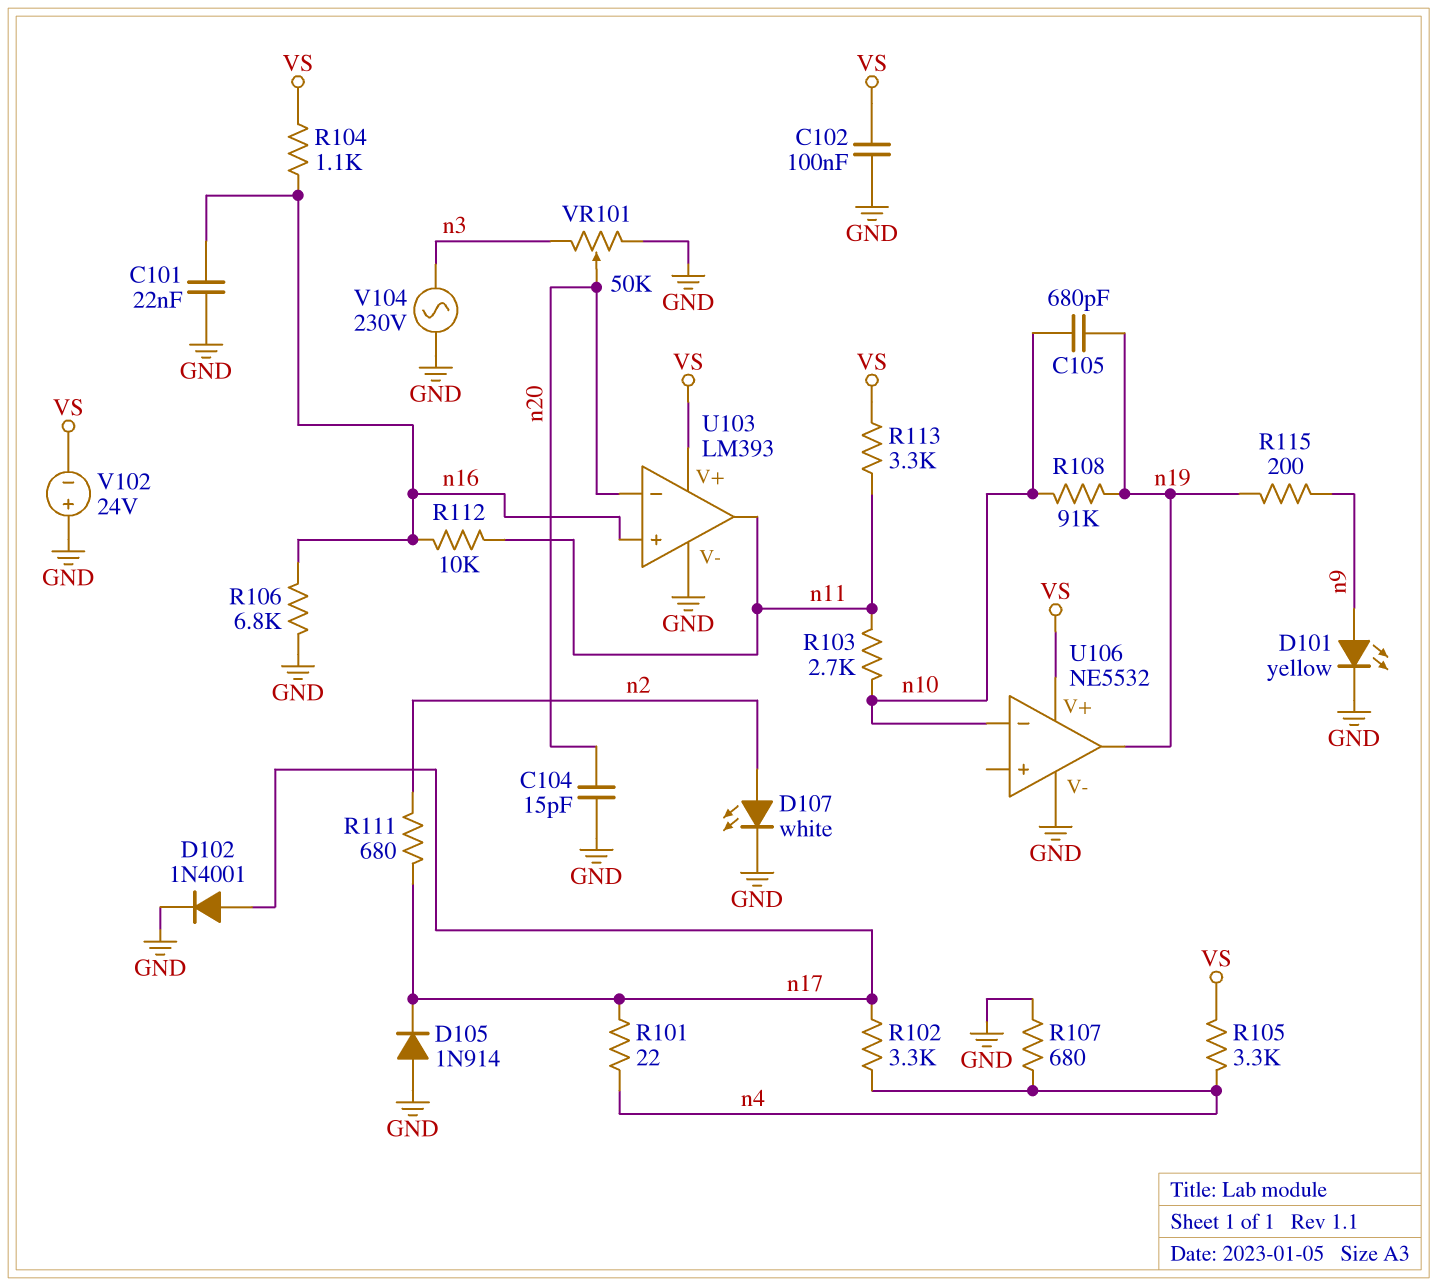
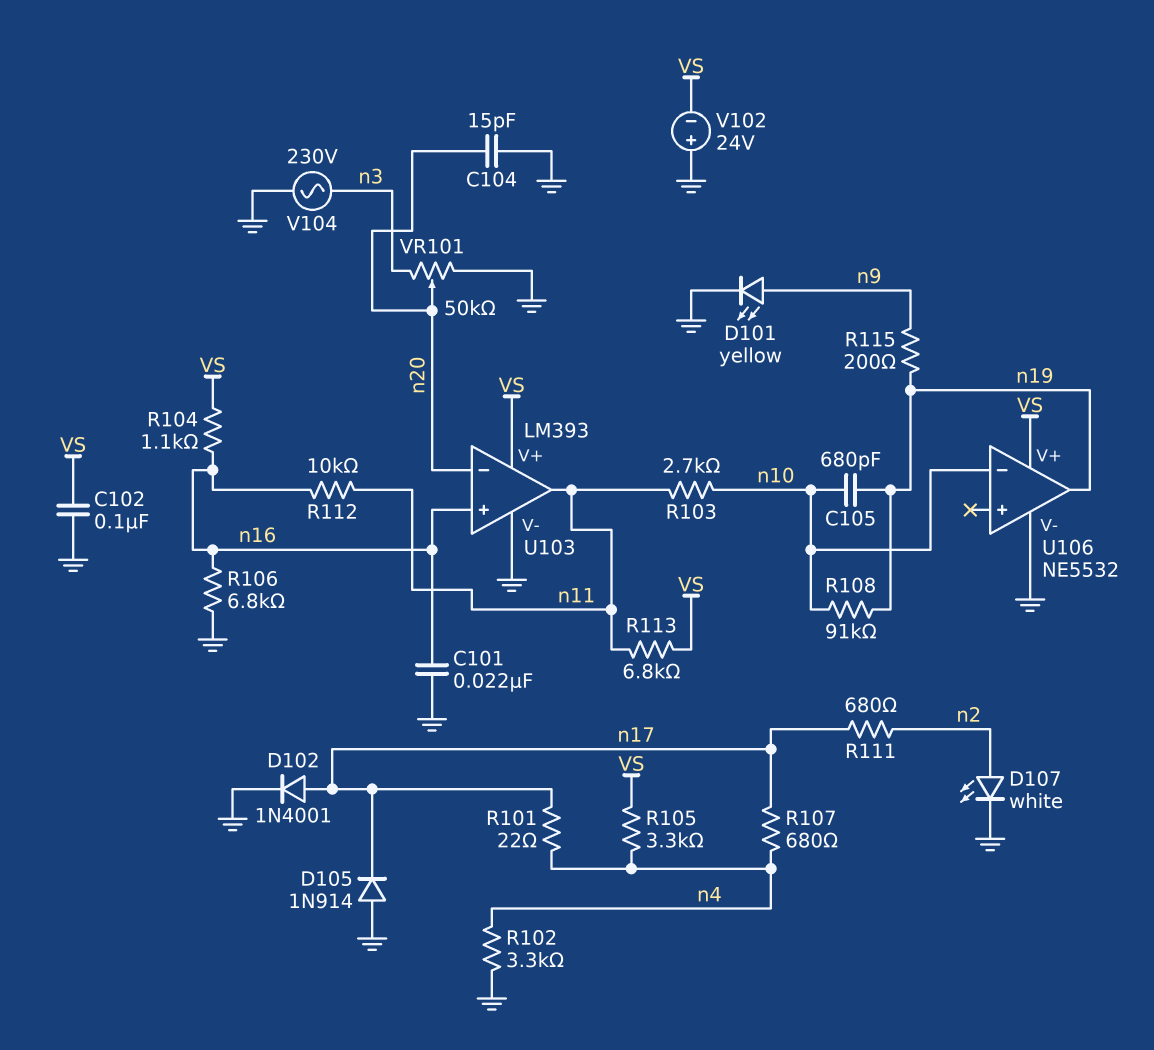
R102: 3.3k (n4, n17) -> 3.3k (GND, n4)
R107: 680 (GND, n4) -> 680 (n4, n17)
R113: 3.3k (VS, n11) -> 6.8k (VS, n11)

